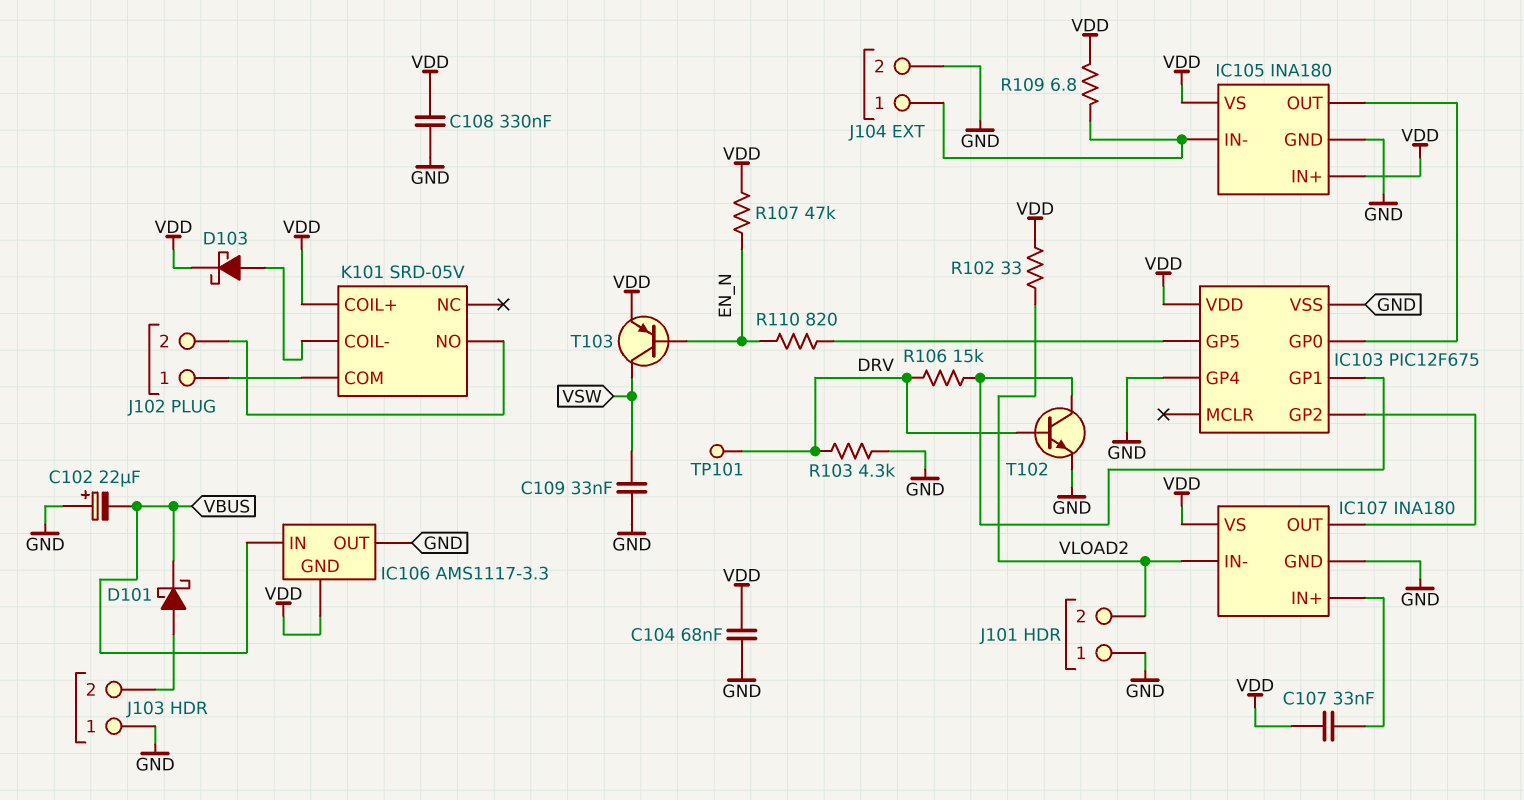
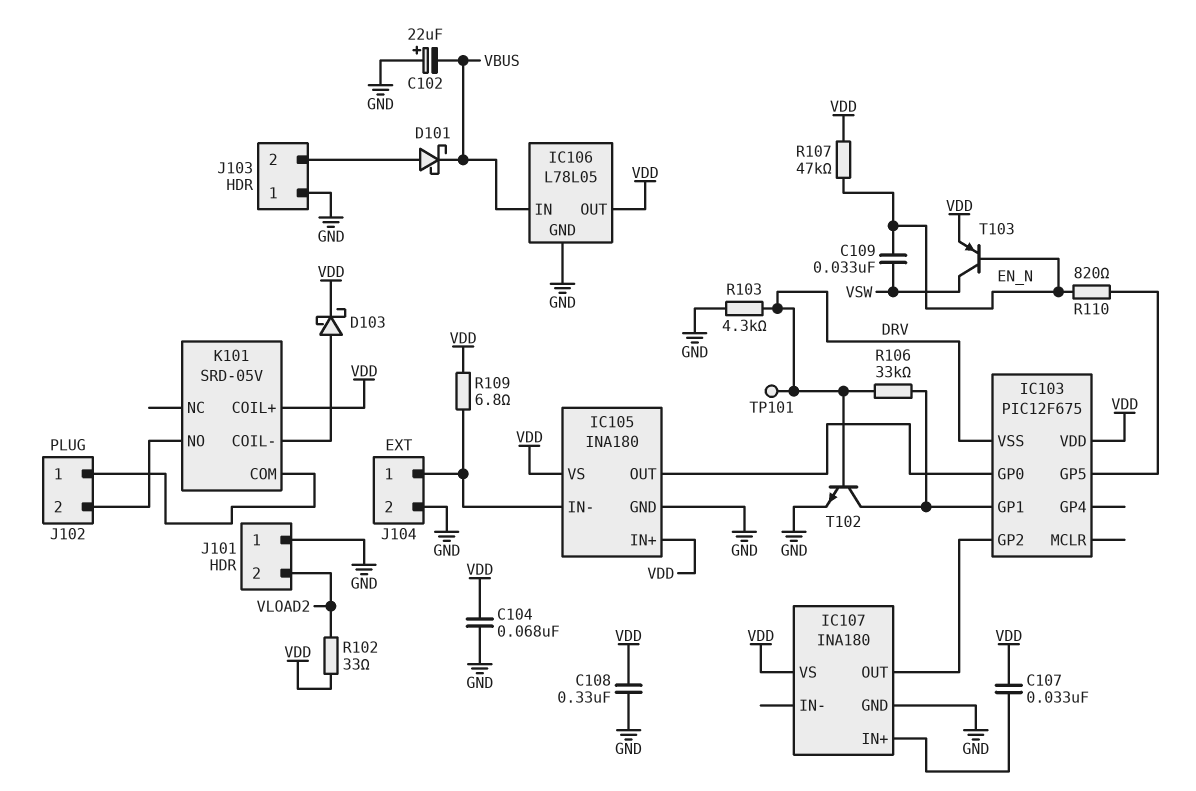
C109: 33nF (GND, VSW) -> 33nF (EN_N, VSW)
IC103 pin GP4: GND -> none
IC103 pin VSS: GND -> DRV
IC106: AMS1117-3.3 -> L78L05
IC106 pin GND: VDD -> GND
IC106 pin OUT: GND -> VDD
IC107 pin IN-: VLOAD2 -> none
R106: 15k (DRV, IC103/GP1) -> 33k (DRV, IC103/GP1)

